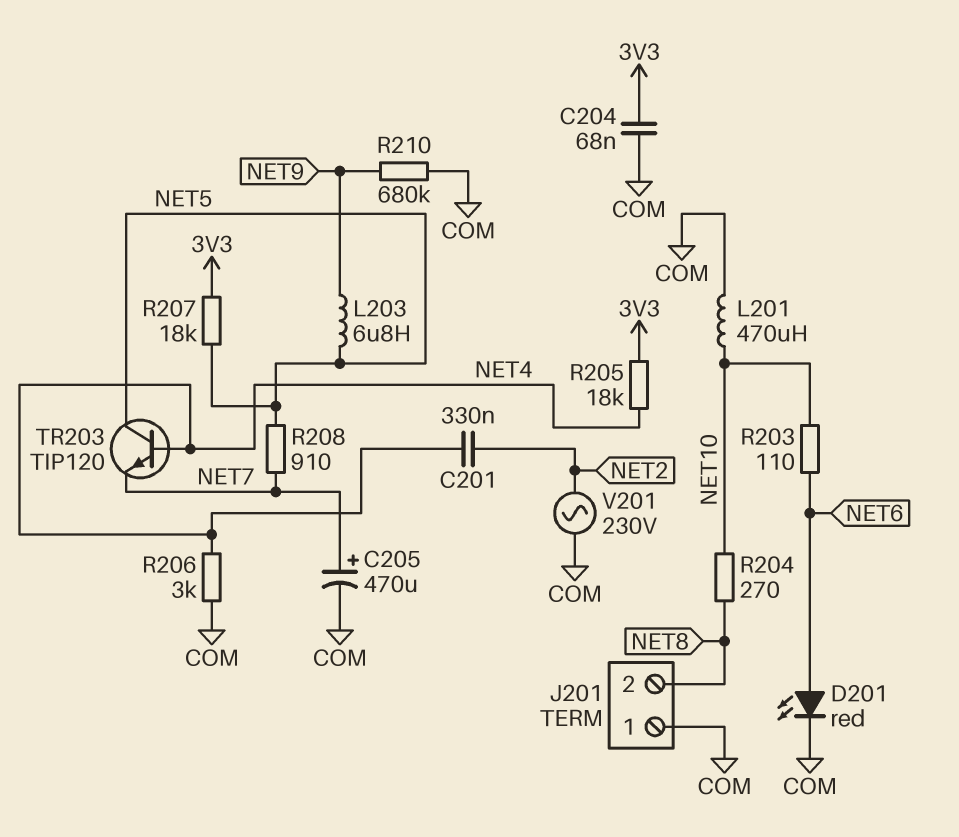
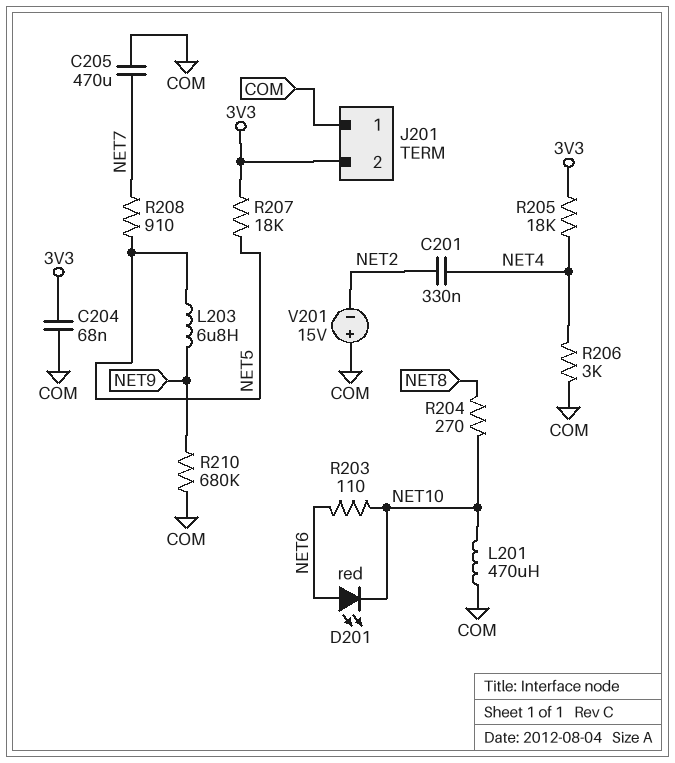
C205: 470uF (plus NET7, minus COM) -> 470uF (COM, NET7)
D201: LED red (A NET6, K COM) -> LED red (A NET6, K NET10)
J201 pin 2: NET8 -> 3V3
TR203: NPN TIP120 (B NET4, C NET5, E NET7) -> none
V201: AC 230V (COM, NET2) -> 15V (plus COM, minus NET2)

